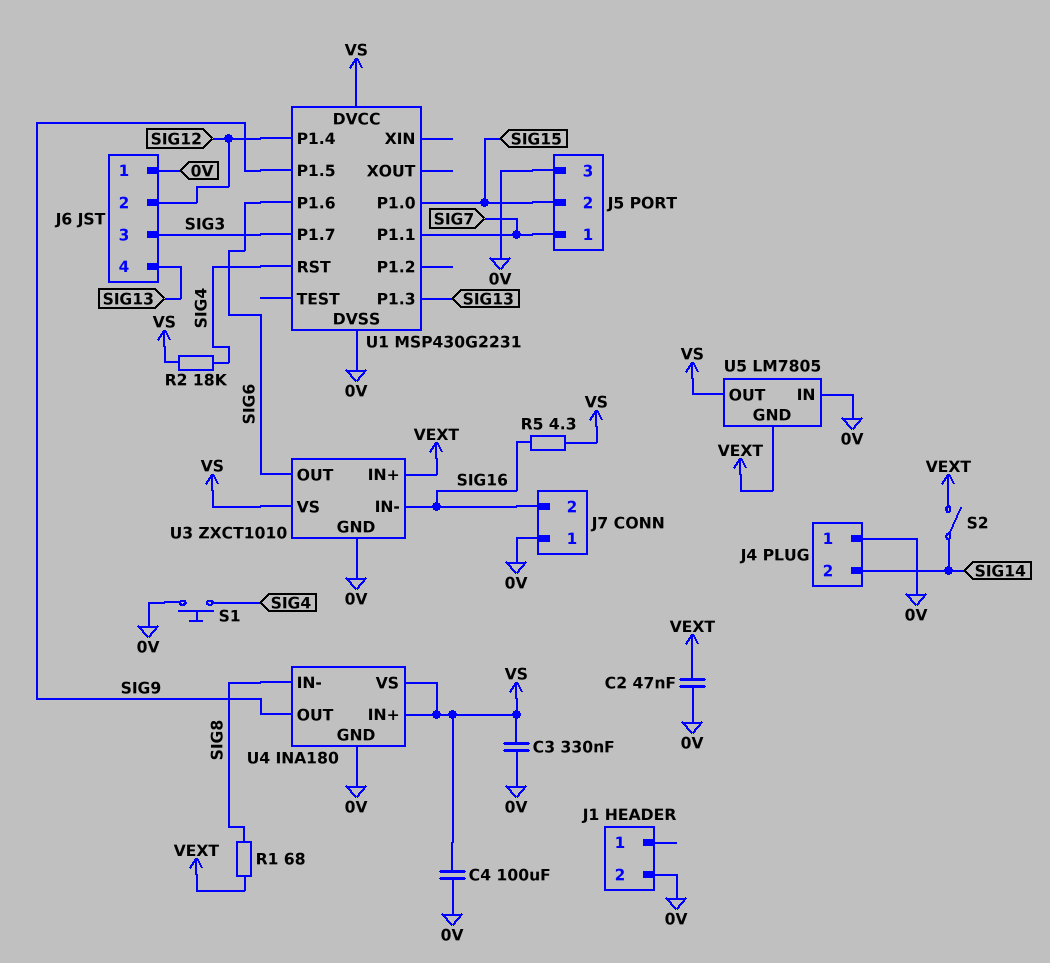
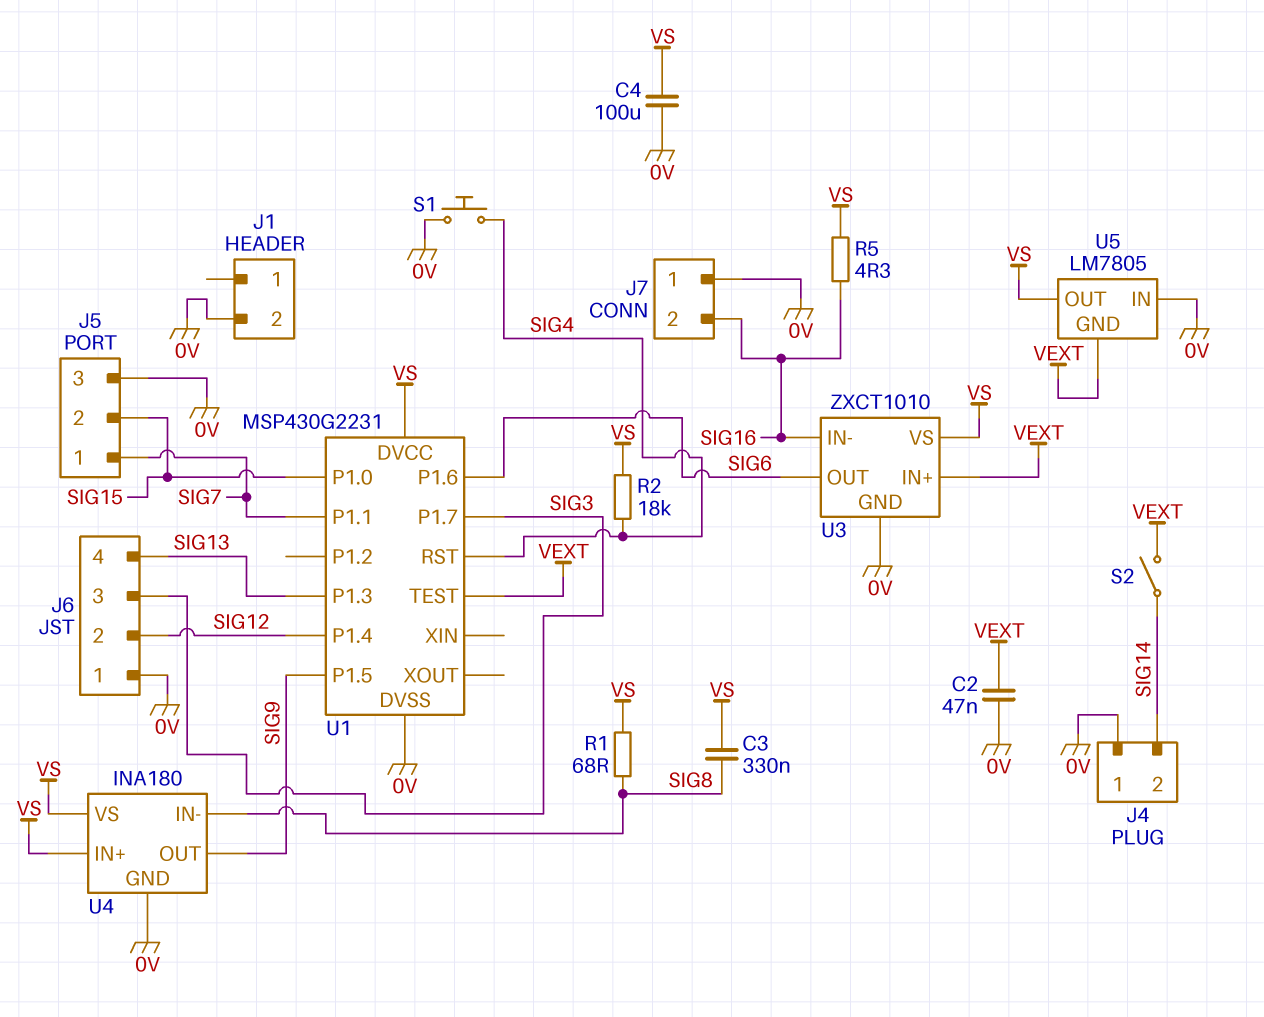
C3: 330nF (0V, VS) -> 330nF (SIG8, VS)
R1: 68 (SIG8, VEXT) -> 68 (SIG8, VS)
U1 pin TEST: none -> VEXT

